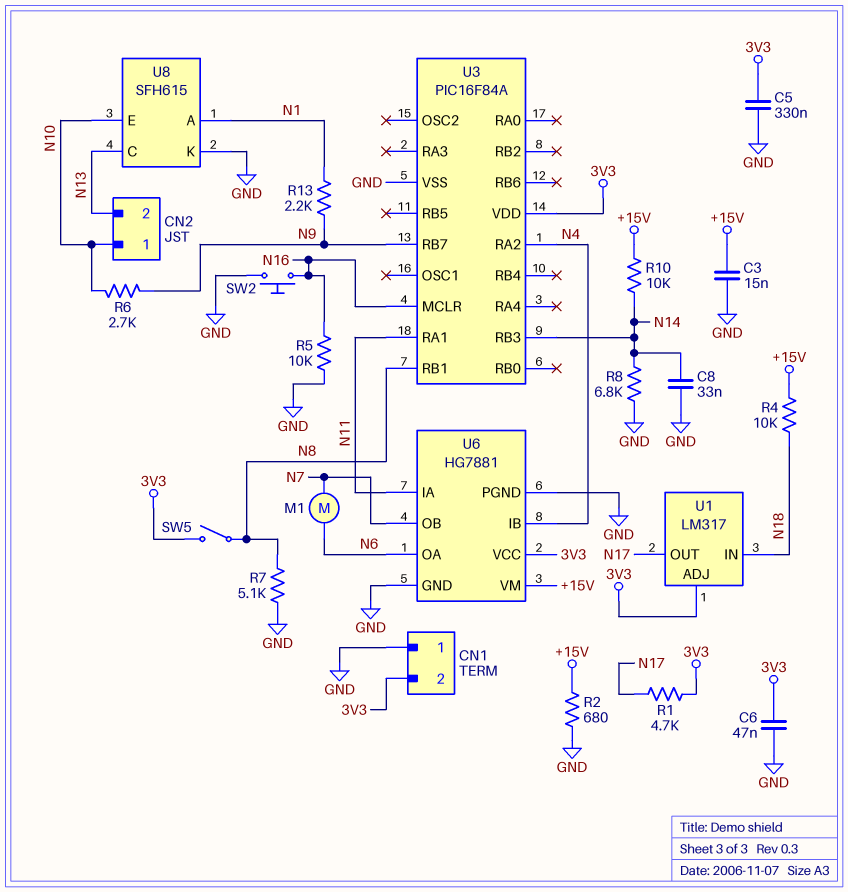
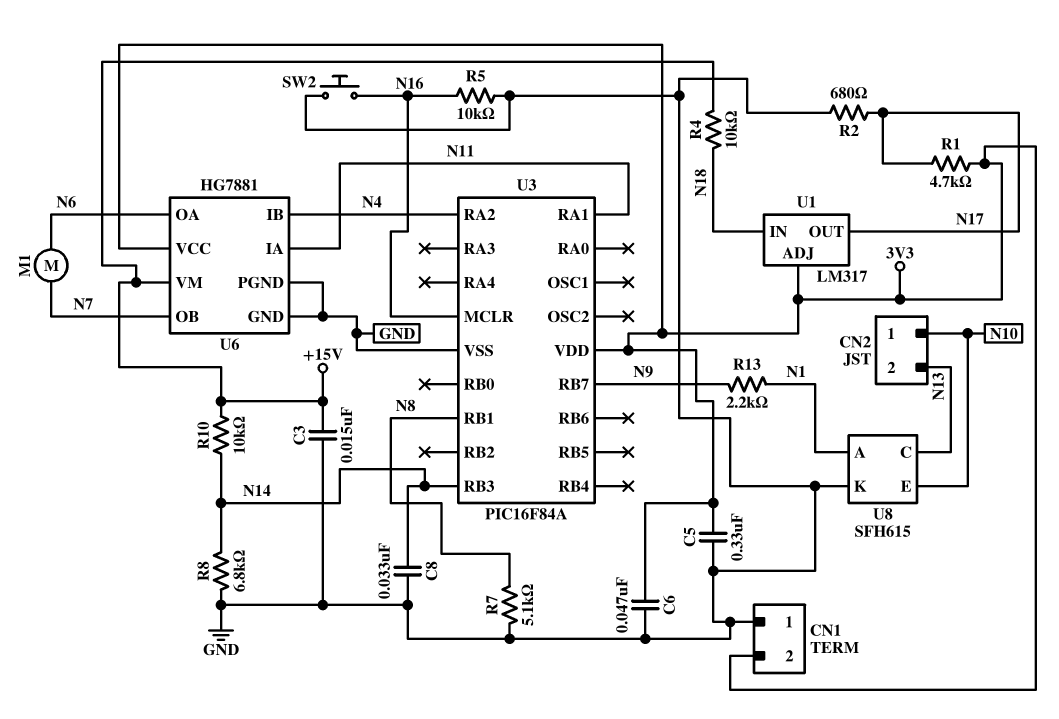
R2: 680 (+15V, GND) -> 680 (GND, N17)
R6: 2.7k (N9, N10) -> none
SW5: switch (3V3, N8) -> none

